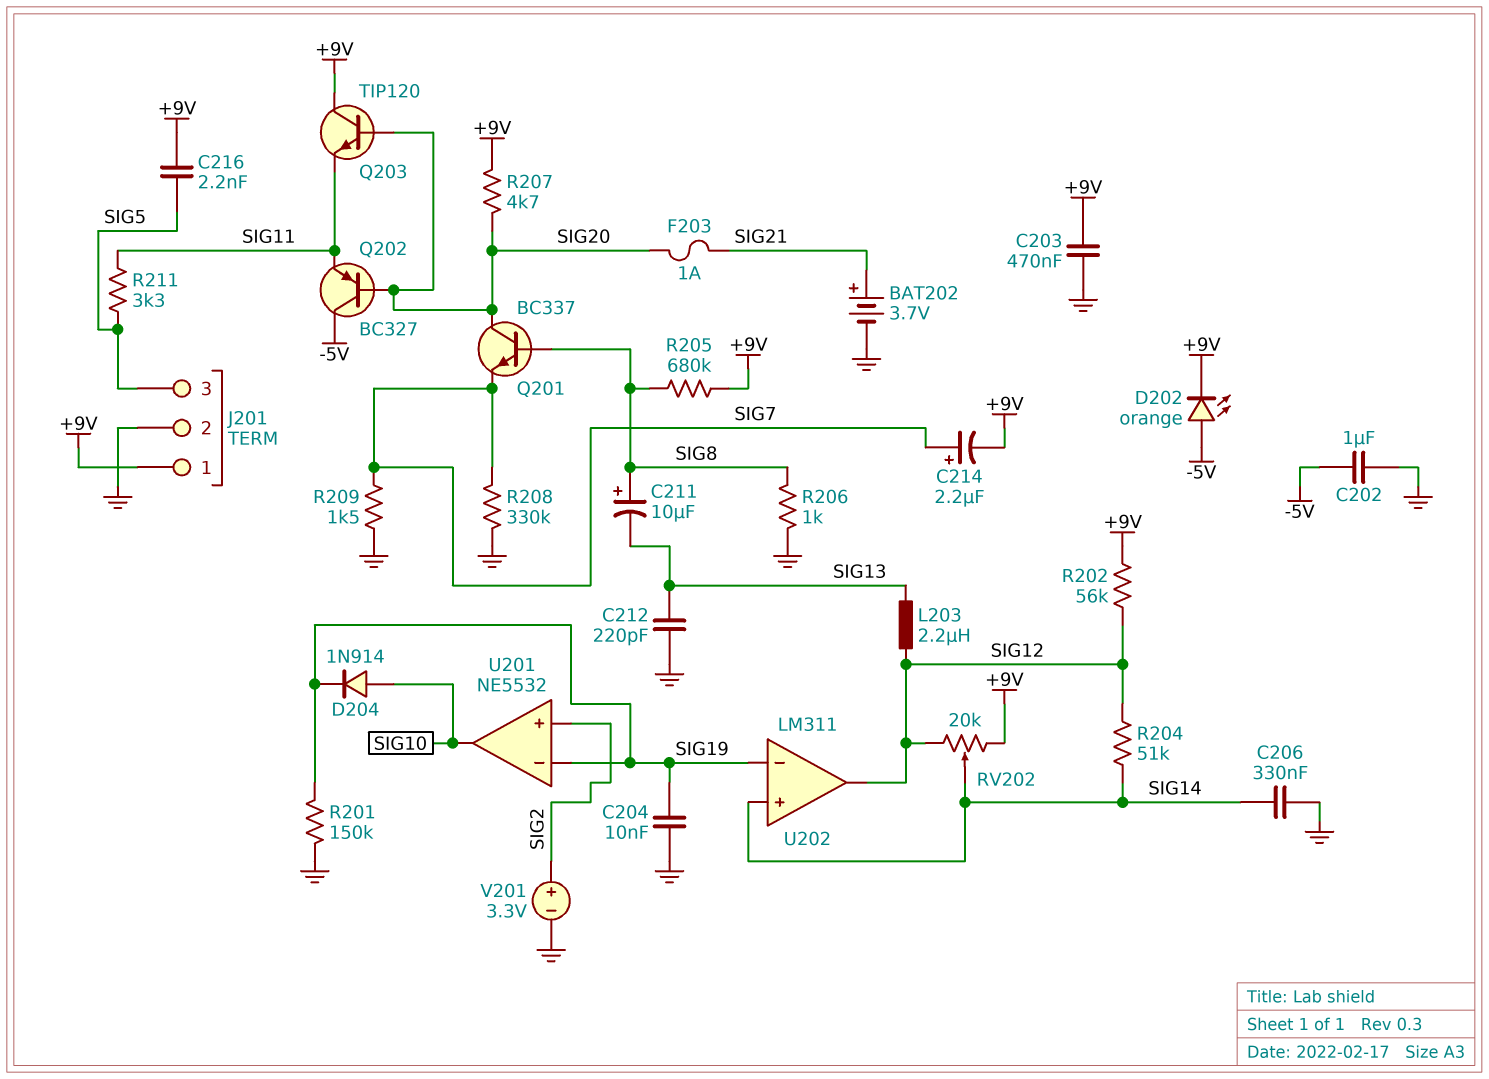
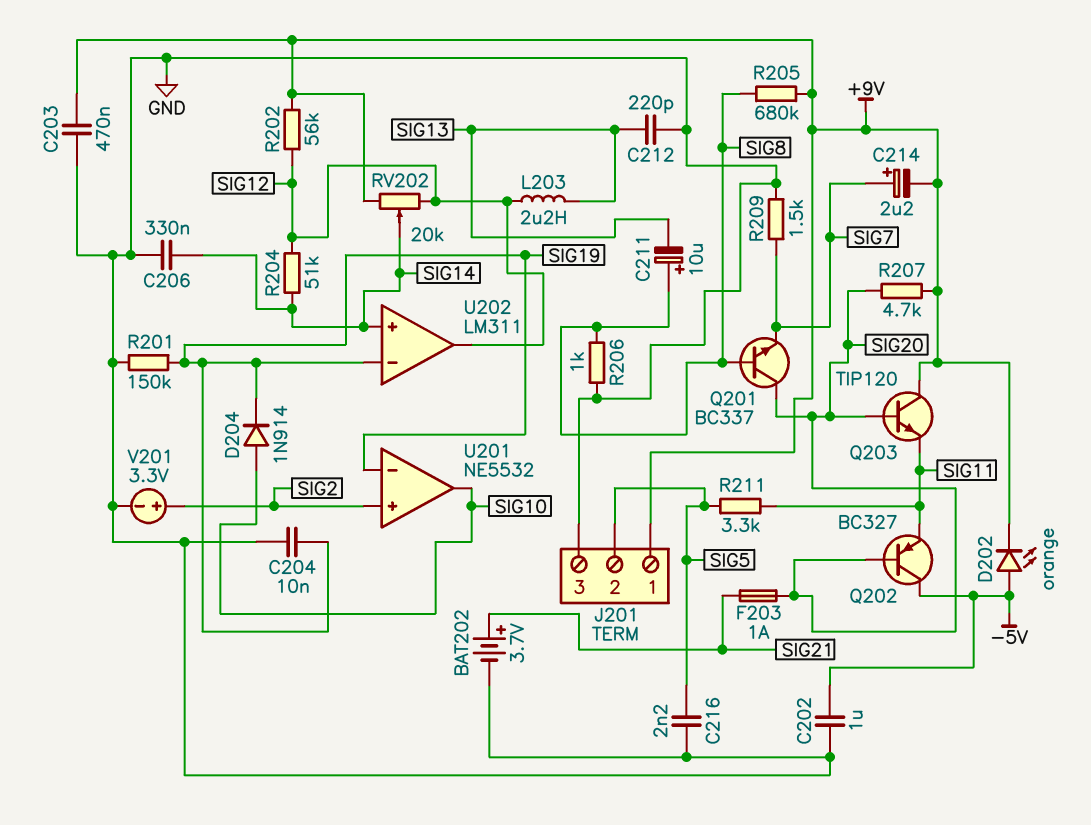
C216: 2.2nF (+9V, SIG5) -> 2.2nF (GND, SIG5)
J201 pin 2: GND -> SIG5
J201 pin 3: SIG5 -> GND
R208: 330k (GND, SIG7) -> none

